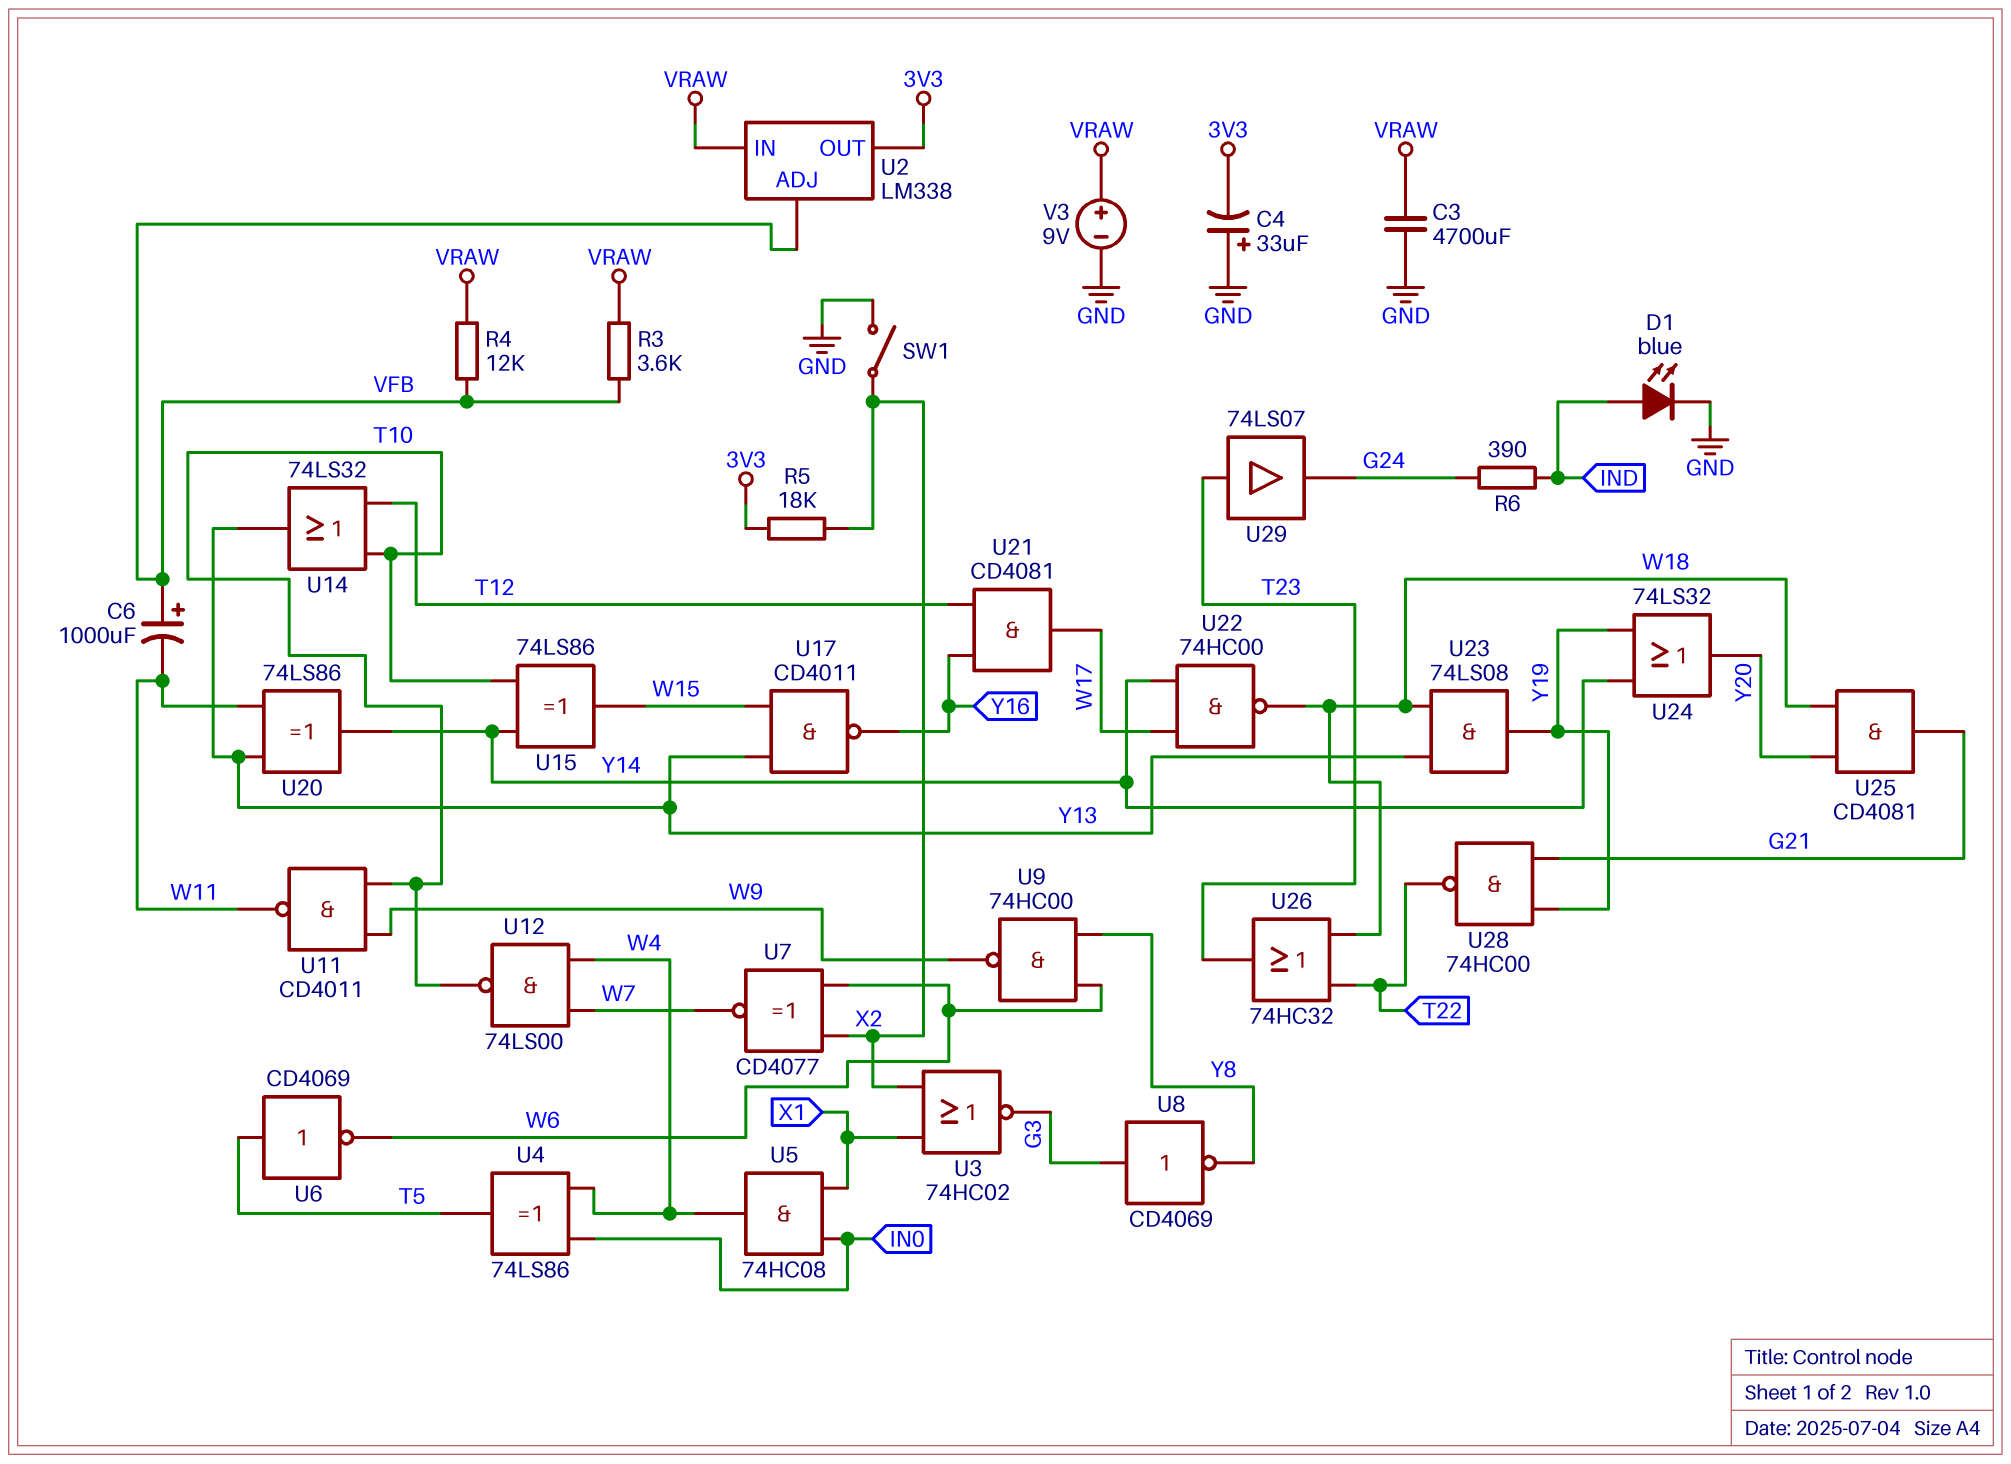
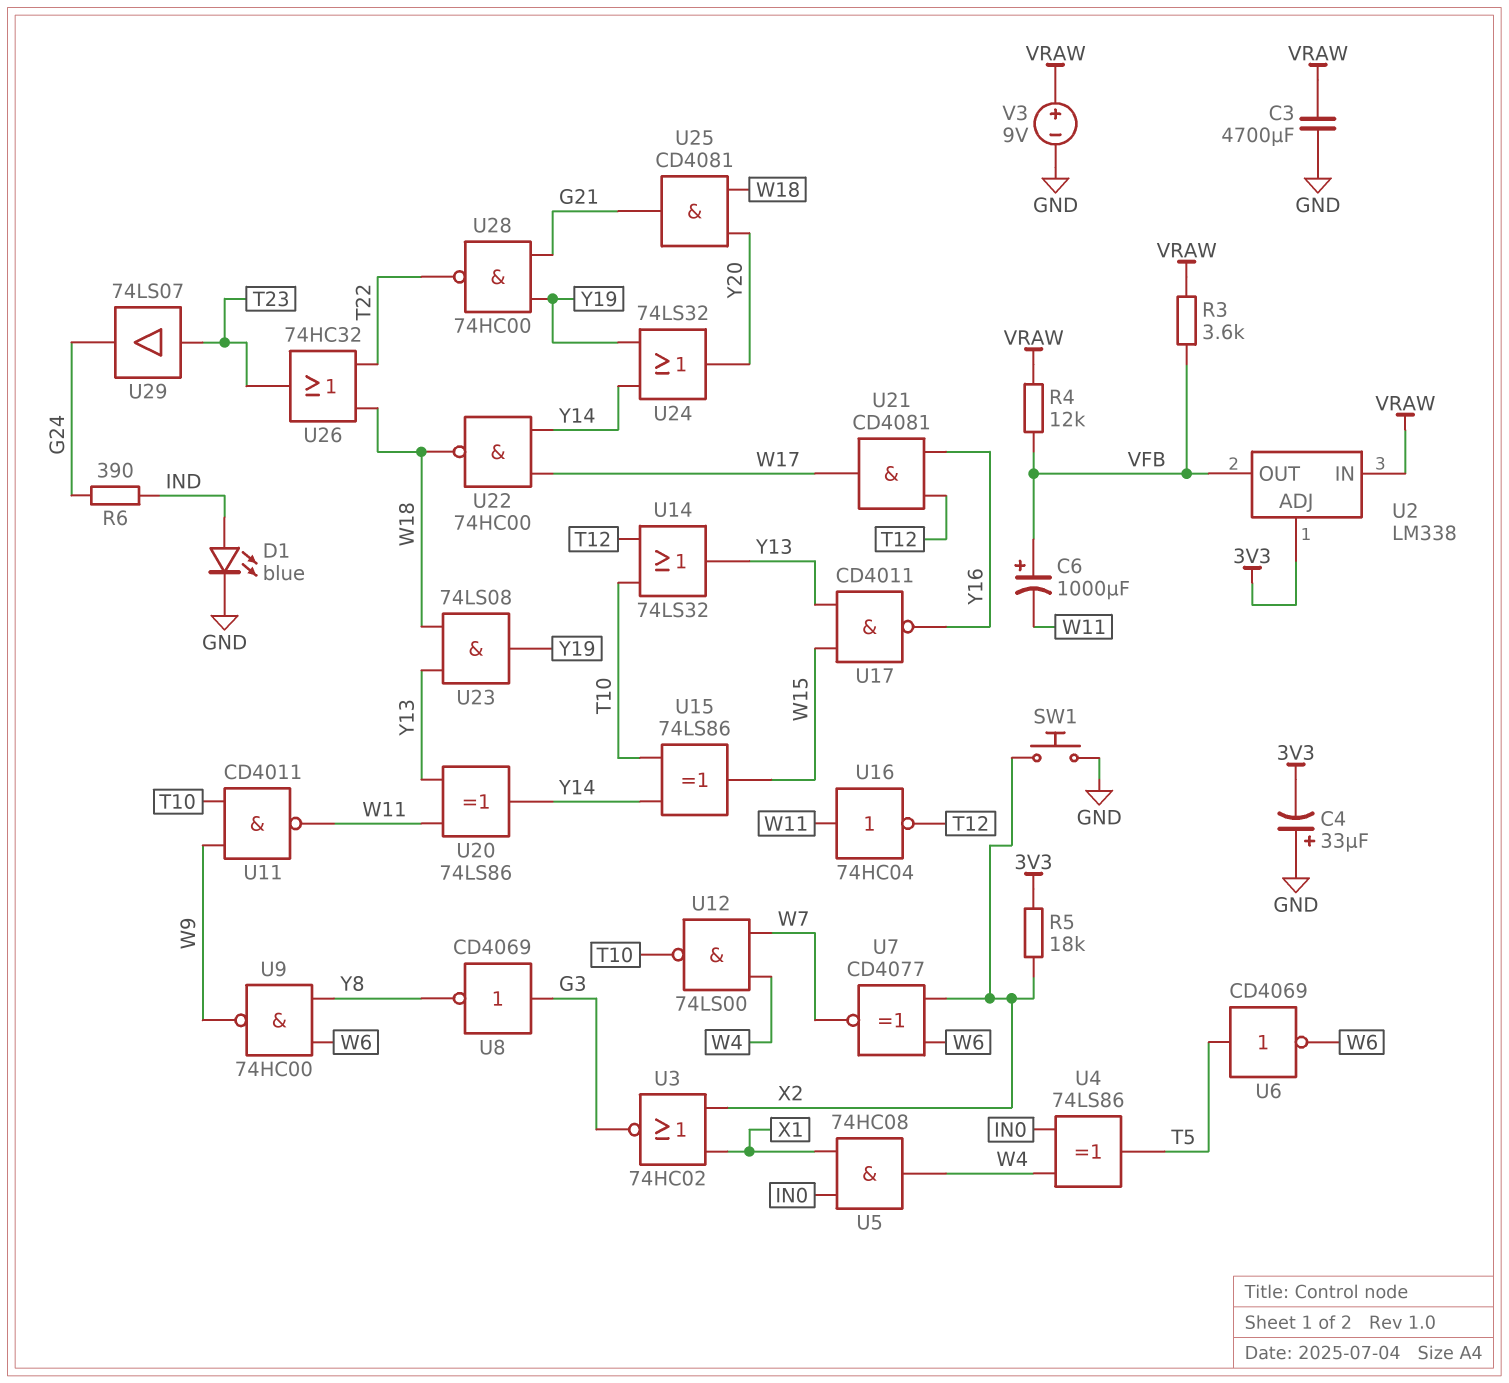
SW1: switch (GND, X2) -> button (GND, X2)
U2 pin ADJ: VFB -> 3V3
U2 pin OUT: 3V3 -> VFB
U16: none -> NOT 74HC04 (in W11, out T12)

